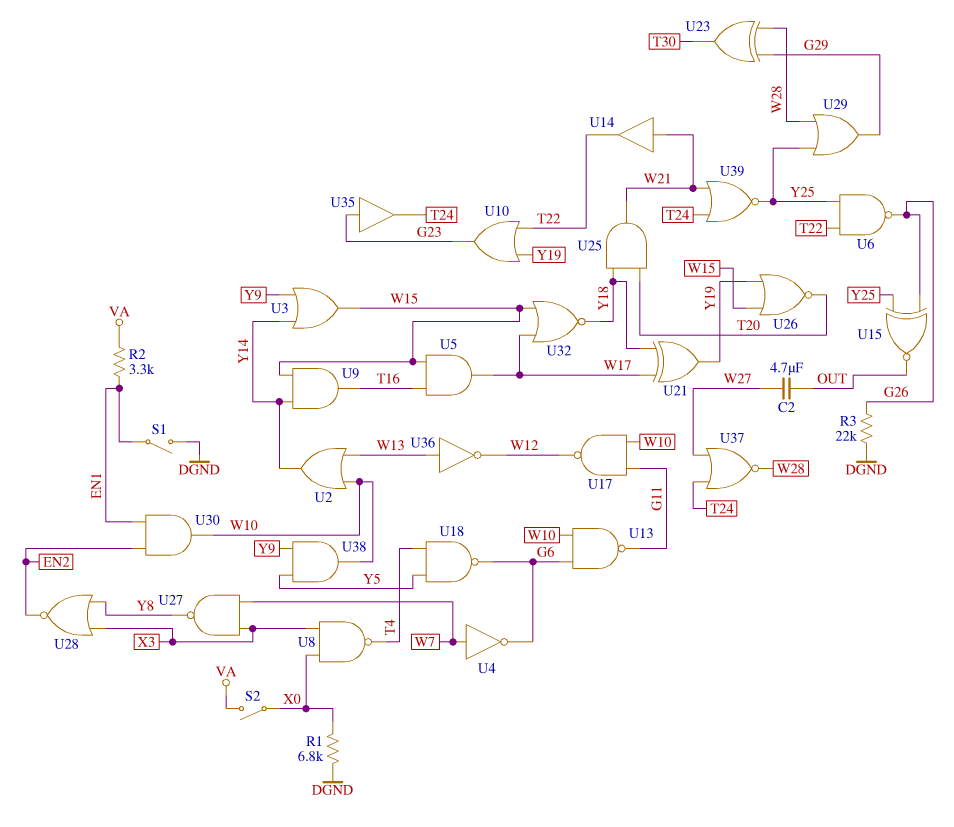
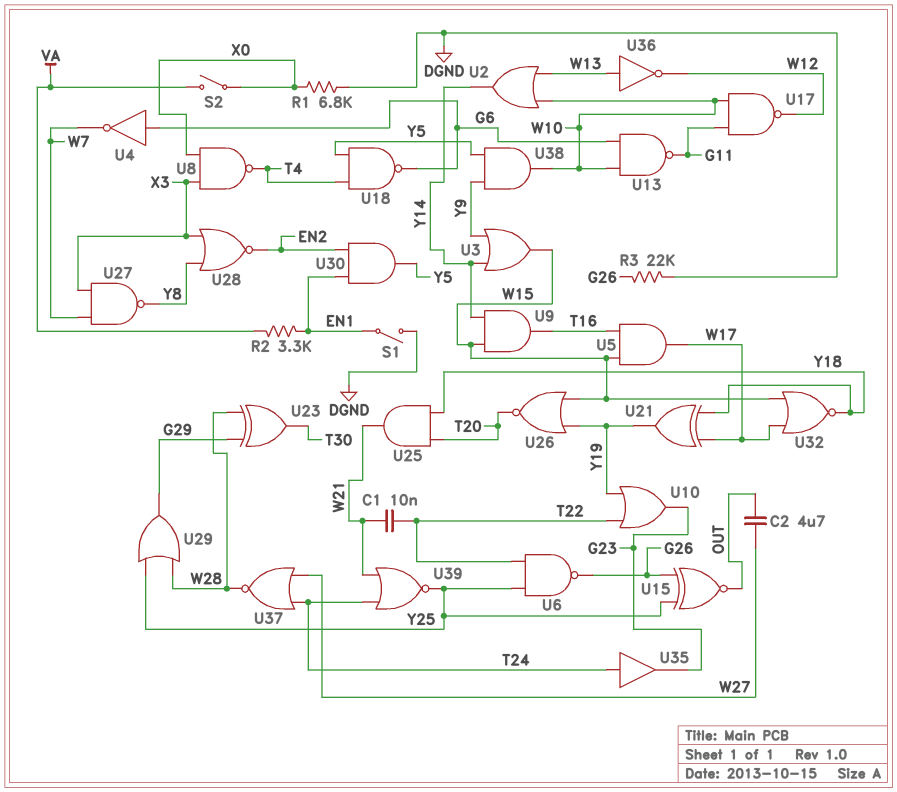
C1: none -> 10nF (T22, W21)
U4: NOT (in W7, out G6) -> NOT (in G6, out W7)
U14: buffer (in W21, out T22) -> none
U30: AND (in EN1, in EN2, out W10) -> AND (in EN1, in EN2, out Y5)
U35: buffer (in G23, out T24) -> buffer (in T24, out G23)

